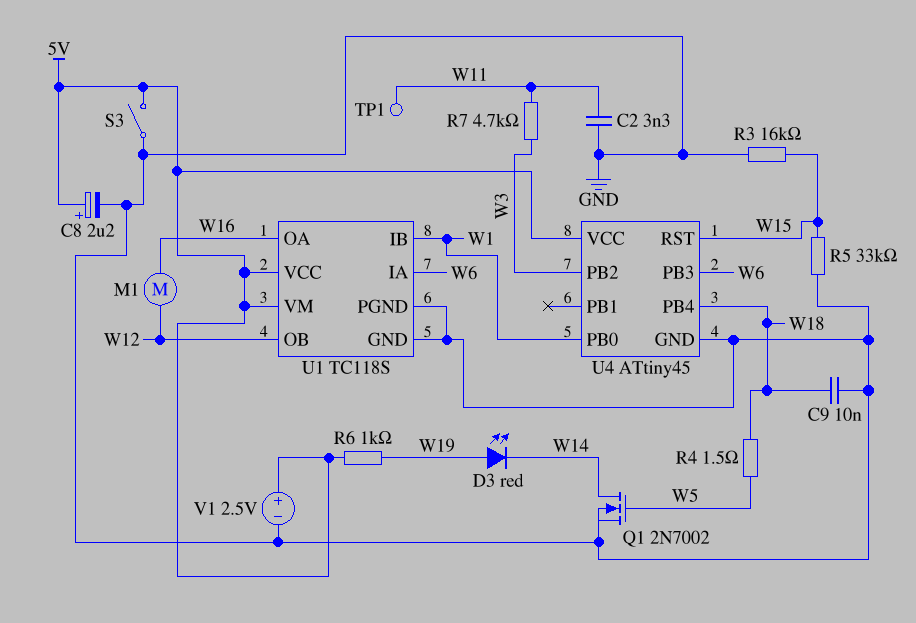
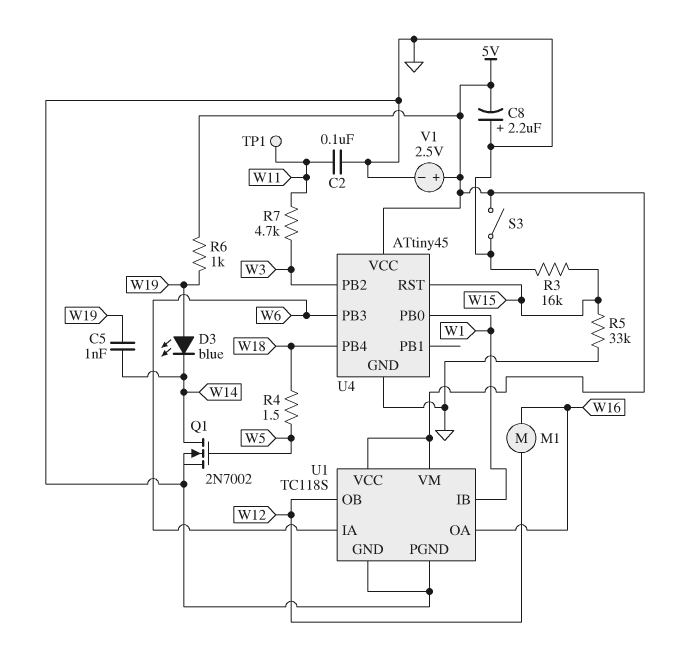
C2: 3.3nF (GND, W11) -> 100nF (GND, W11)
C5: none -> 1nF (W14, W19)
C8: 2.2uF (plus 5V, minus GND) -> 2.2uF (plus GND, minus 5V)
C9: 10nF (GND, W18) -> none
D3: LED red (A W19, K W14) -> LED blue (A W19, K W14)

